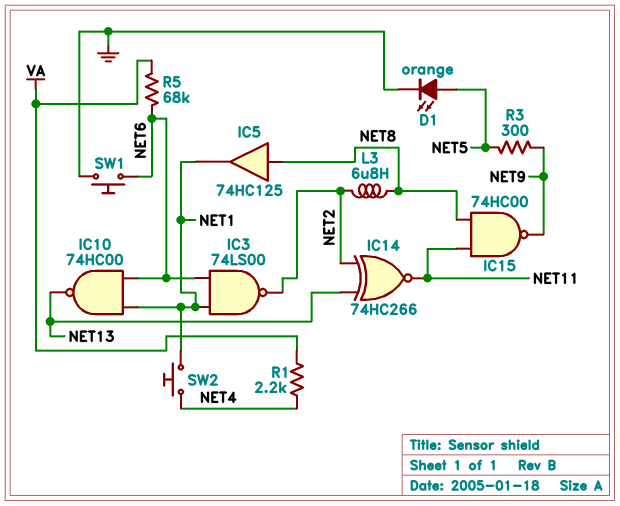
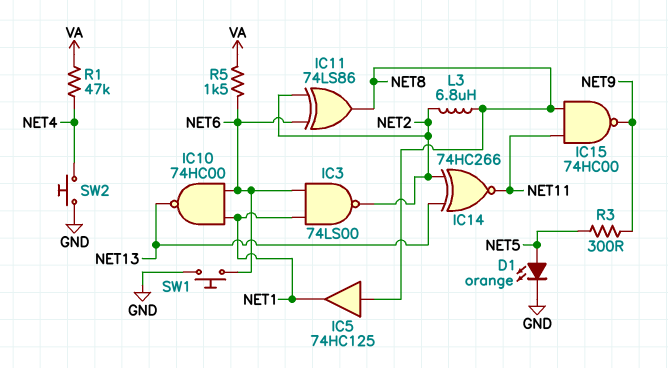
IC11: none -> XOR 74LS86 (in NET2, in NET6, out NET8)
R1: 2.2k (NET4, VA) -> 47k (NET4, VA)
R5: 68k (NET6, VA) -> 1.5k (NET6, VA)
SW2: button (NET1, NET4) -> button (GND, NET4)

